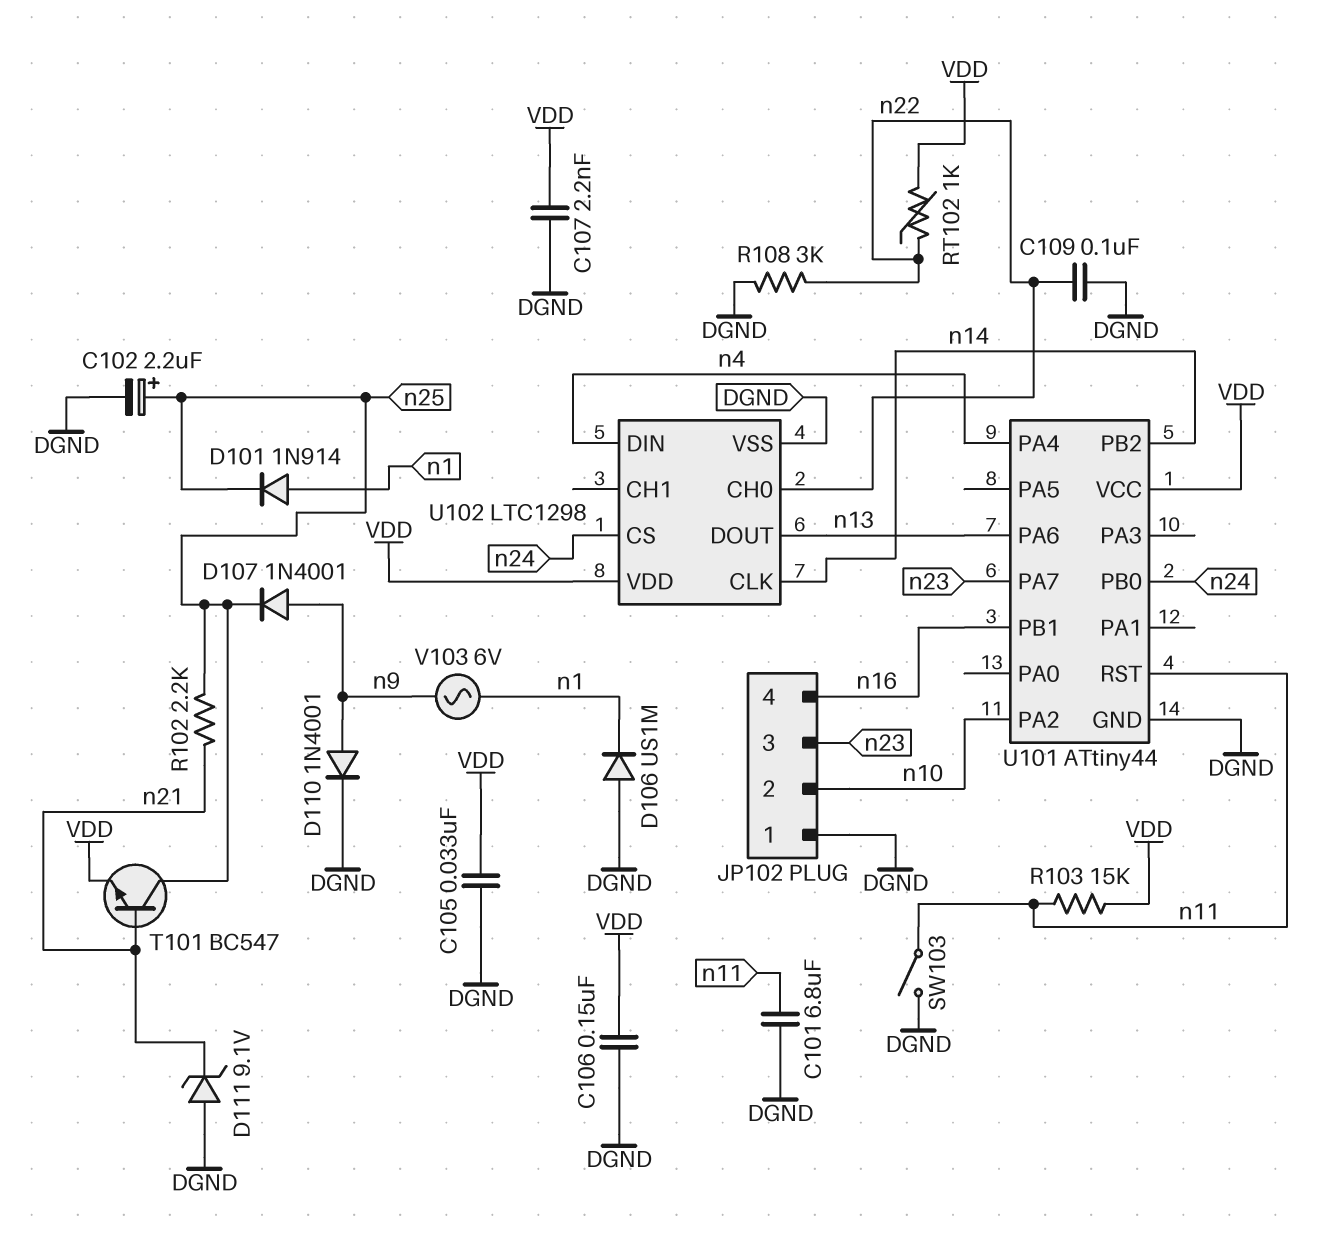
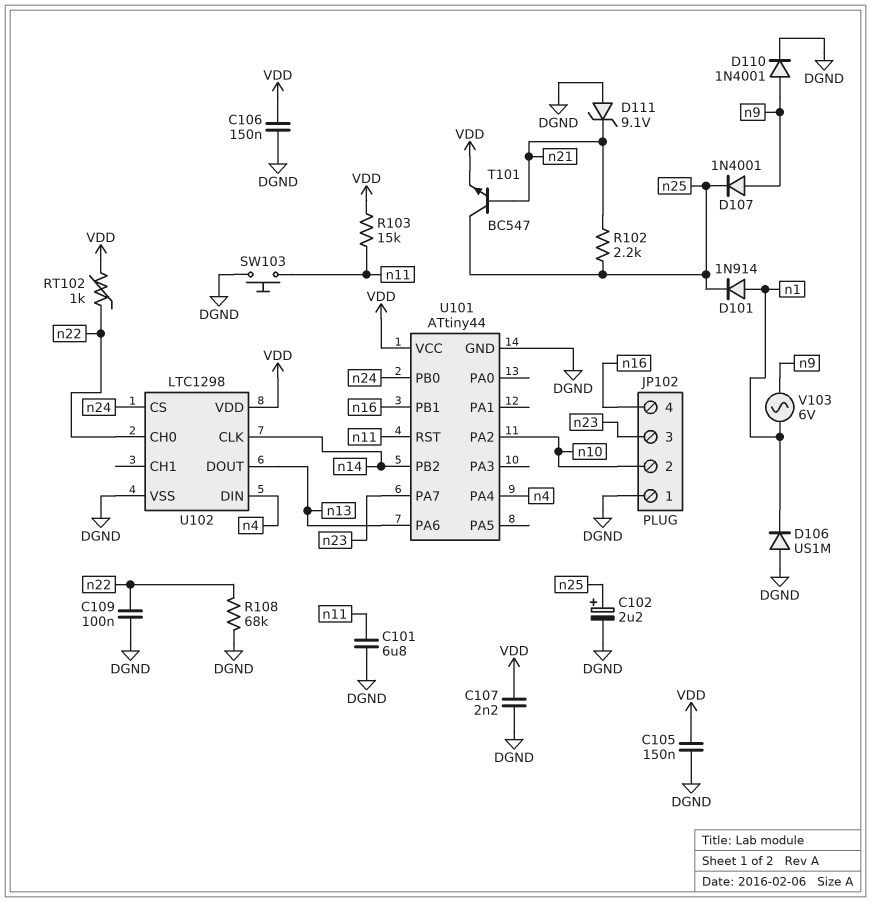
C105: 33nF (DGND, VDD) -> 150nF (DGND, VDD)
R108: 3k (DGND, n22) -> 68k (DGND, n22)
SW103: switch (DGND, n11) -> button (DGND, n11)

